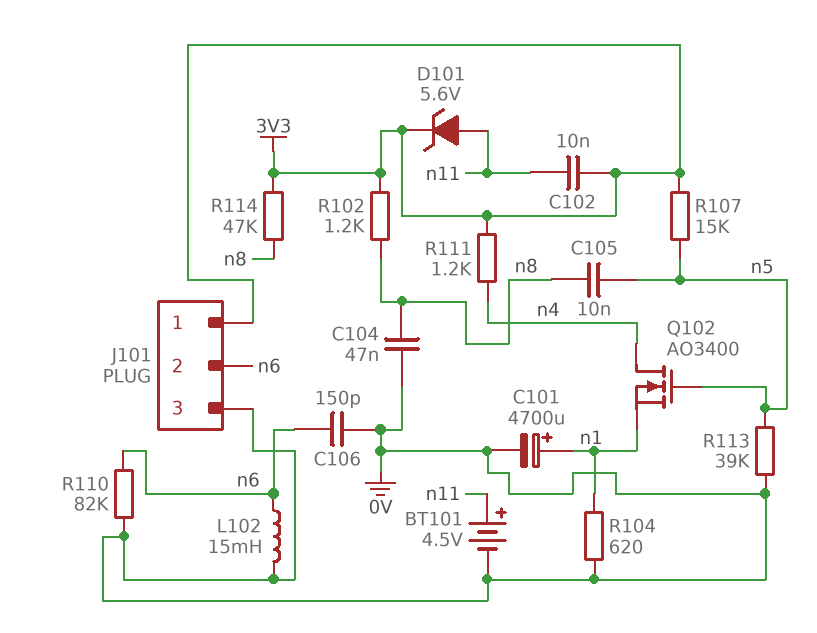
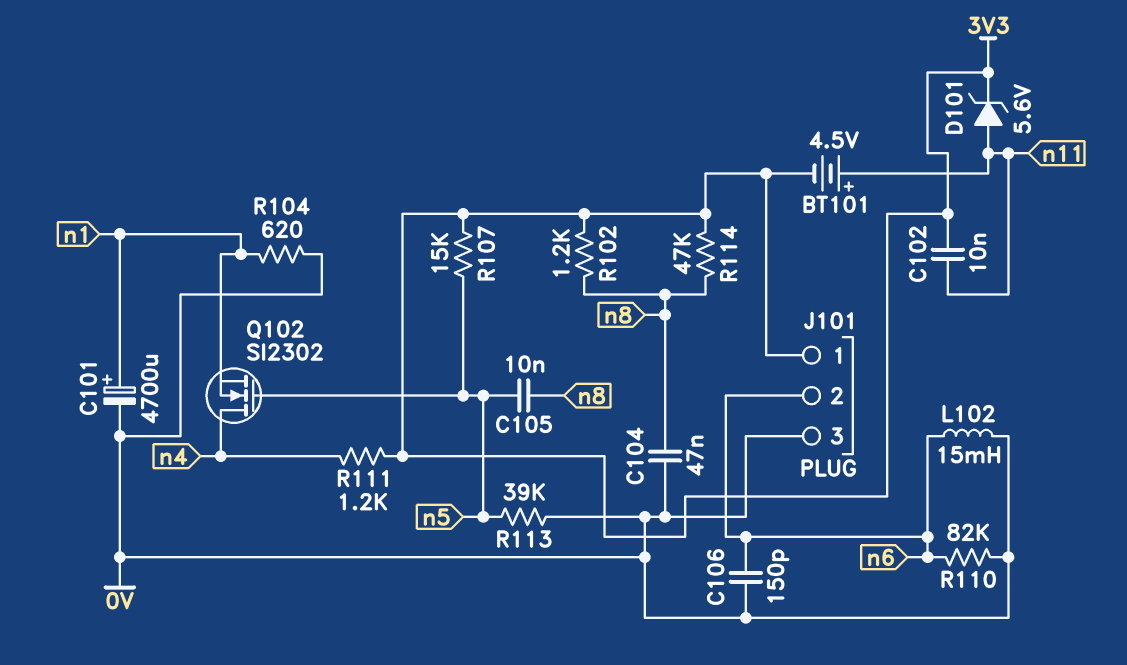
BT101: 4.5V (plus n11, minus 0V) -> 4.5V (plus n11, minus 3V3)
Q102: NMOS AO3400 (G n5, D n4, S n1) -> NMOS SI2302 (G n5, D n4, S n1)

